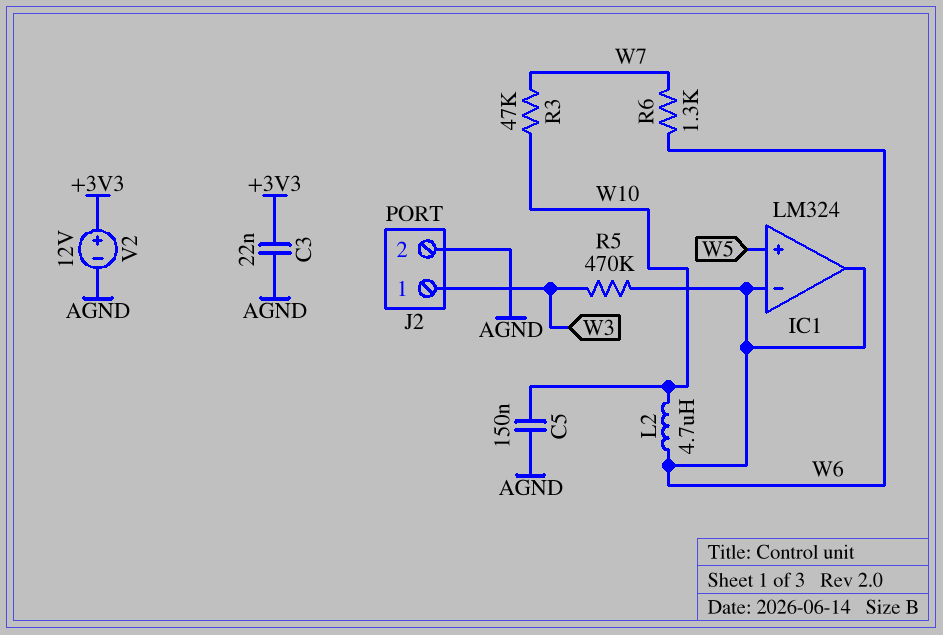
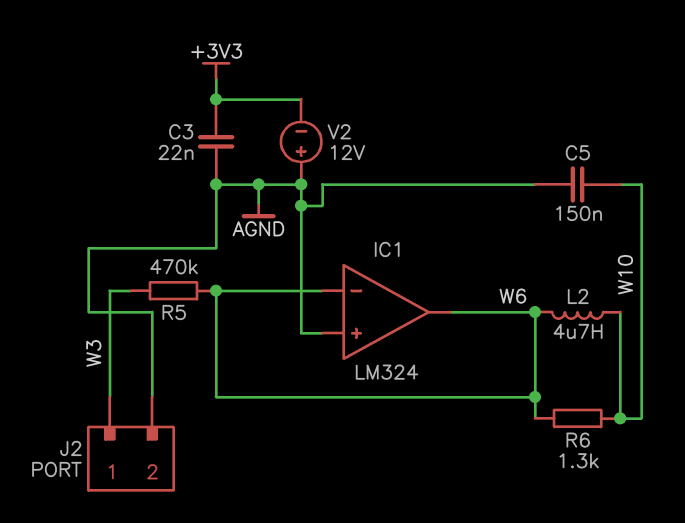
IC1 pin in+: W5 -> AGND
R3: 47k (W7, W10) -> none
R6: 1.3k (W6, W7) -> 1.3k (W6, W10)
V2: 12V (plus +3V3, minus AGND) -> 12V (plus AGND, minus +3V3)

